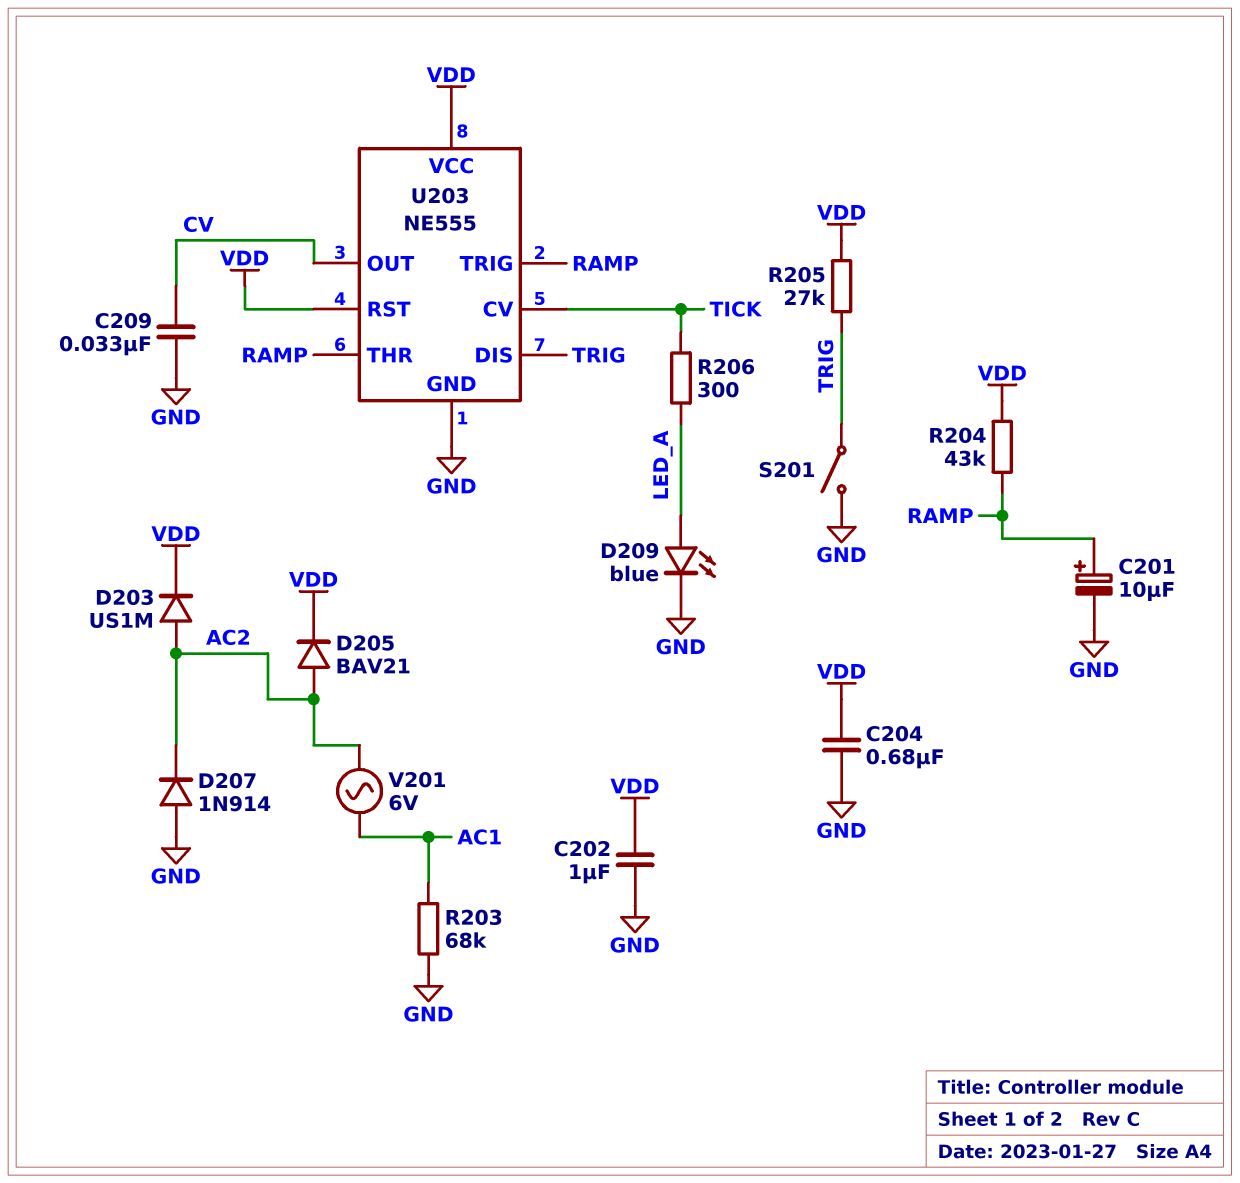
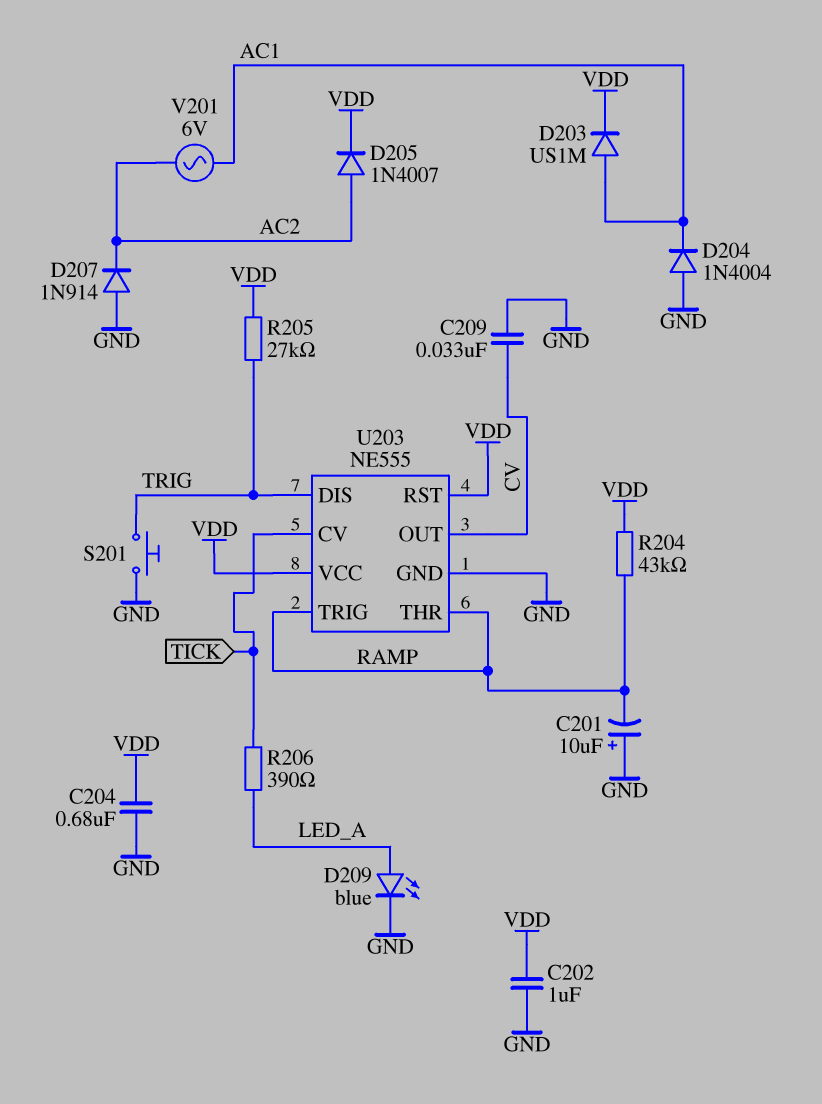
C201: 10uF (plus RAMP, minus GND) -> 10uF (plus GND, minus RAMP)
D203: diode US1M (A AC2, K VDD) -> diode US1M (A AC1, K VDD)
D204: none -> diode 1N4004 (A GND, K AC1)
D205: diode BAV21 (A AC2, K VDD) -> diode 1N4007 (A AC2, K VDD)
R203: 68k (AC1, GND) -> none
R206: 300 (LED_A, TICK) -> 390 (LED_A, TICK)
S201: switch (GND, TRIG) -> button (GND, TRIG)

